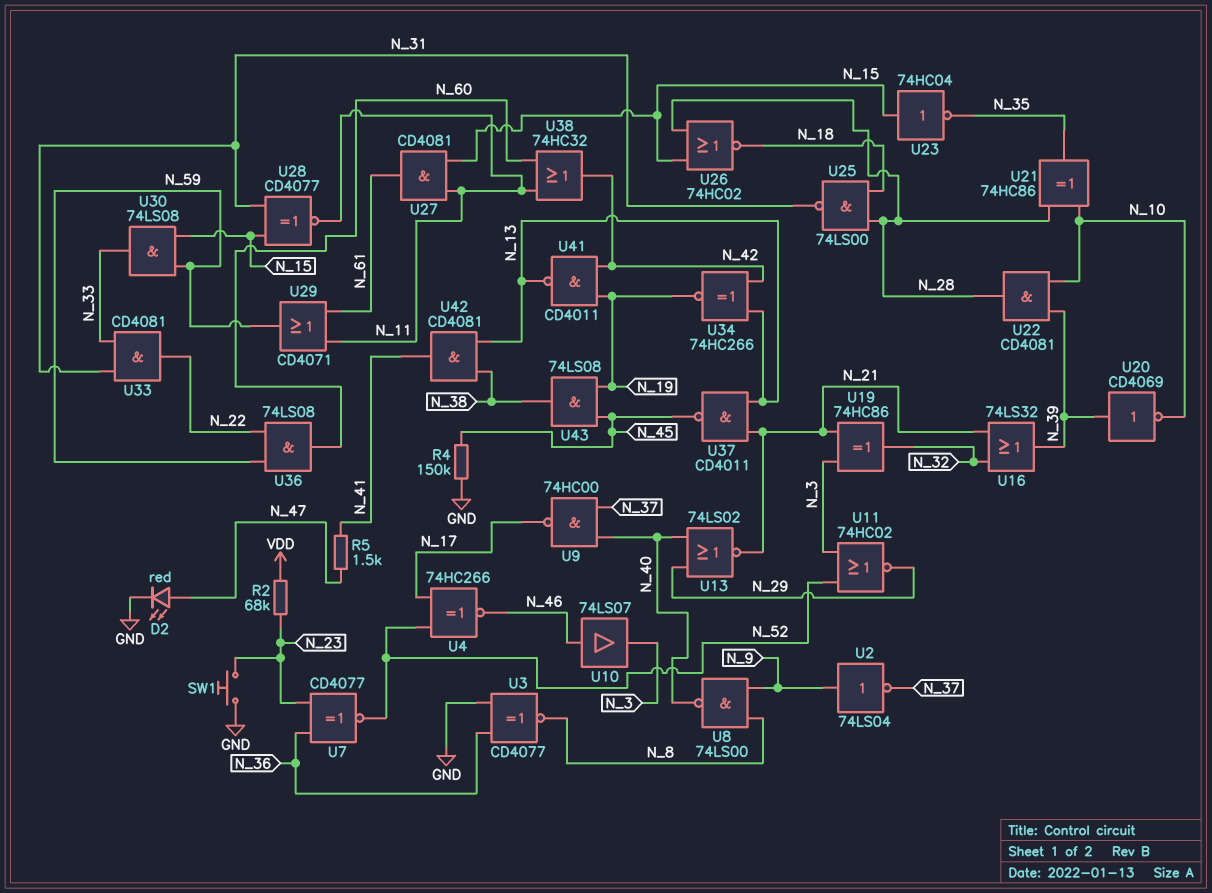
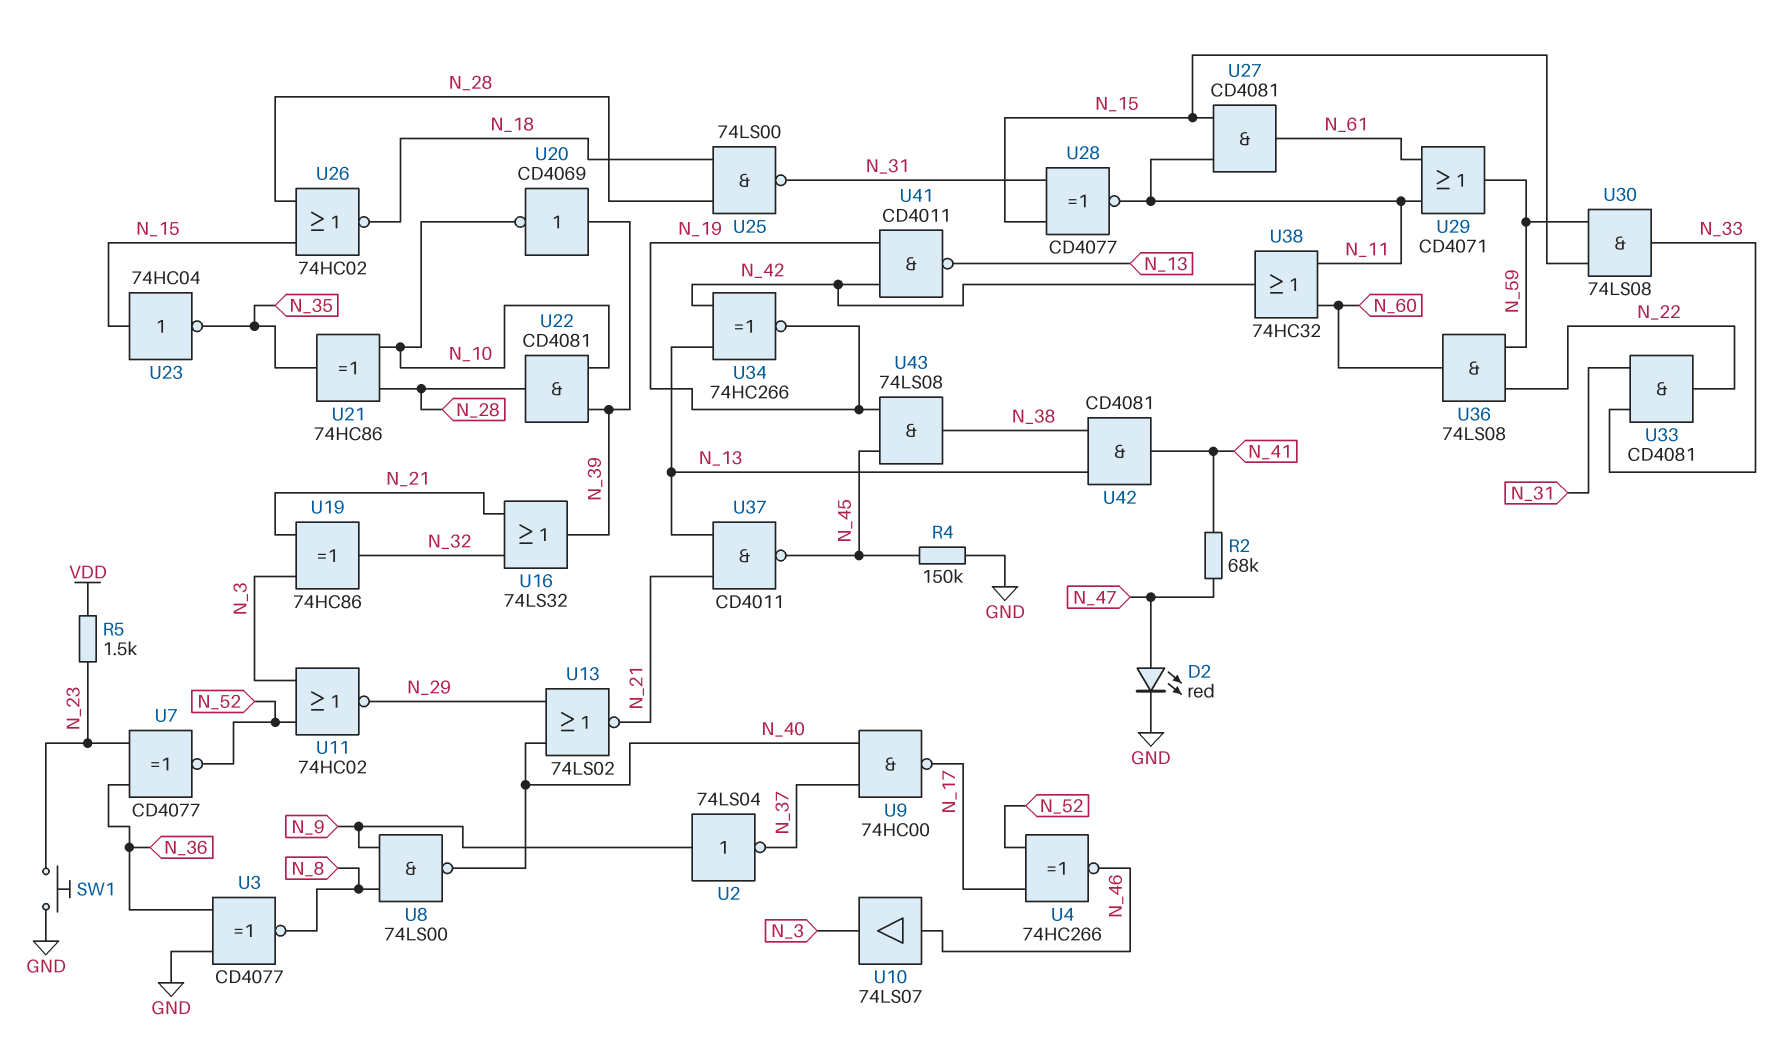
R2: 68k (N_23, VDD) -> 68k (N_41, N_47)
R5: 1.5k (N_41, N_47) -> 1.5k (N_23, VDD)

